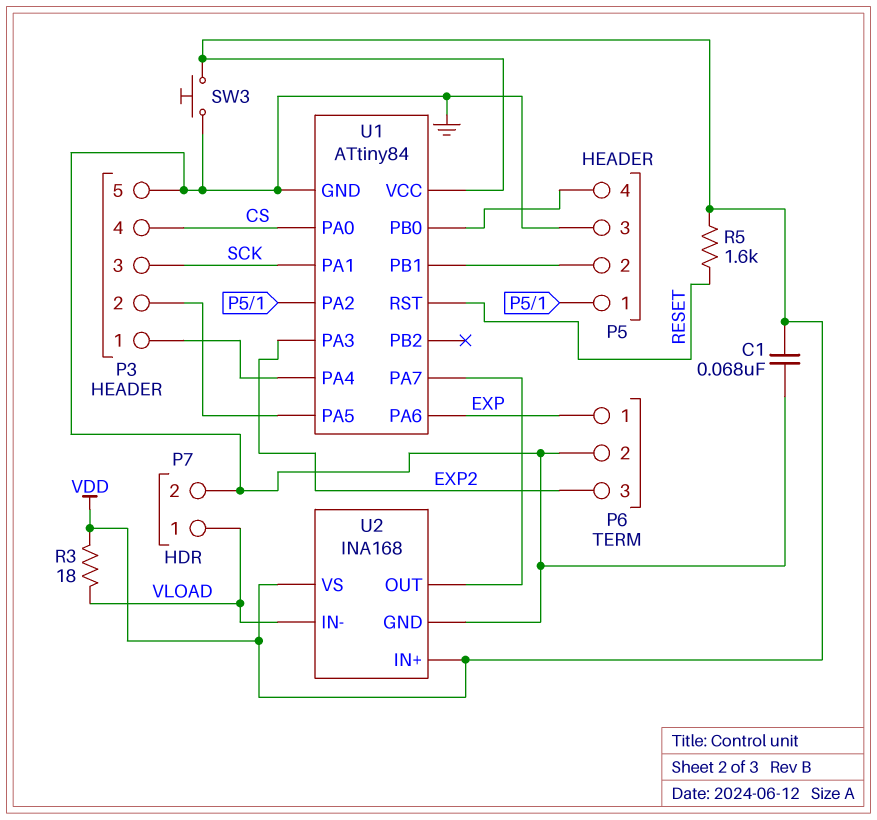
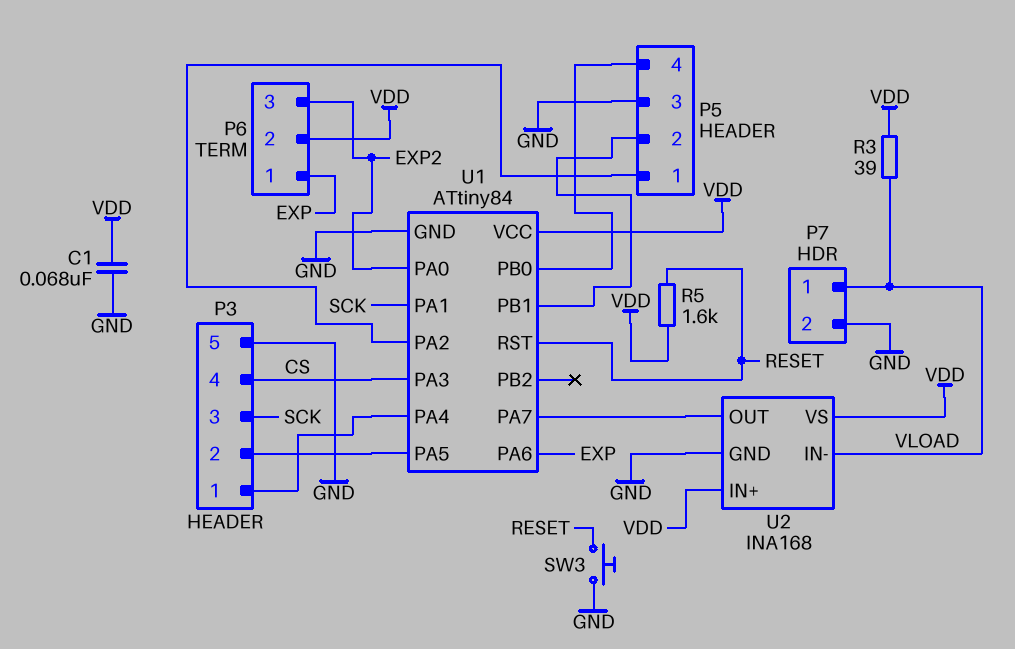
P6 pin 2: GND -> VDD
R3: 18 (VDD, VLOAD) -> 39 (VDD, VLOAD)
SW3: button (GND, VDD) -> button (GND, RESET)
U1 pin PA0: CS -> EXP2
U1 pin PA3: EXP2 -> CS

